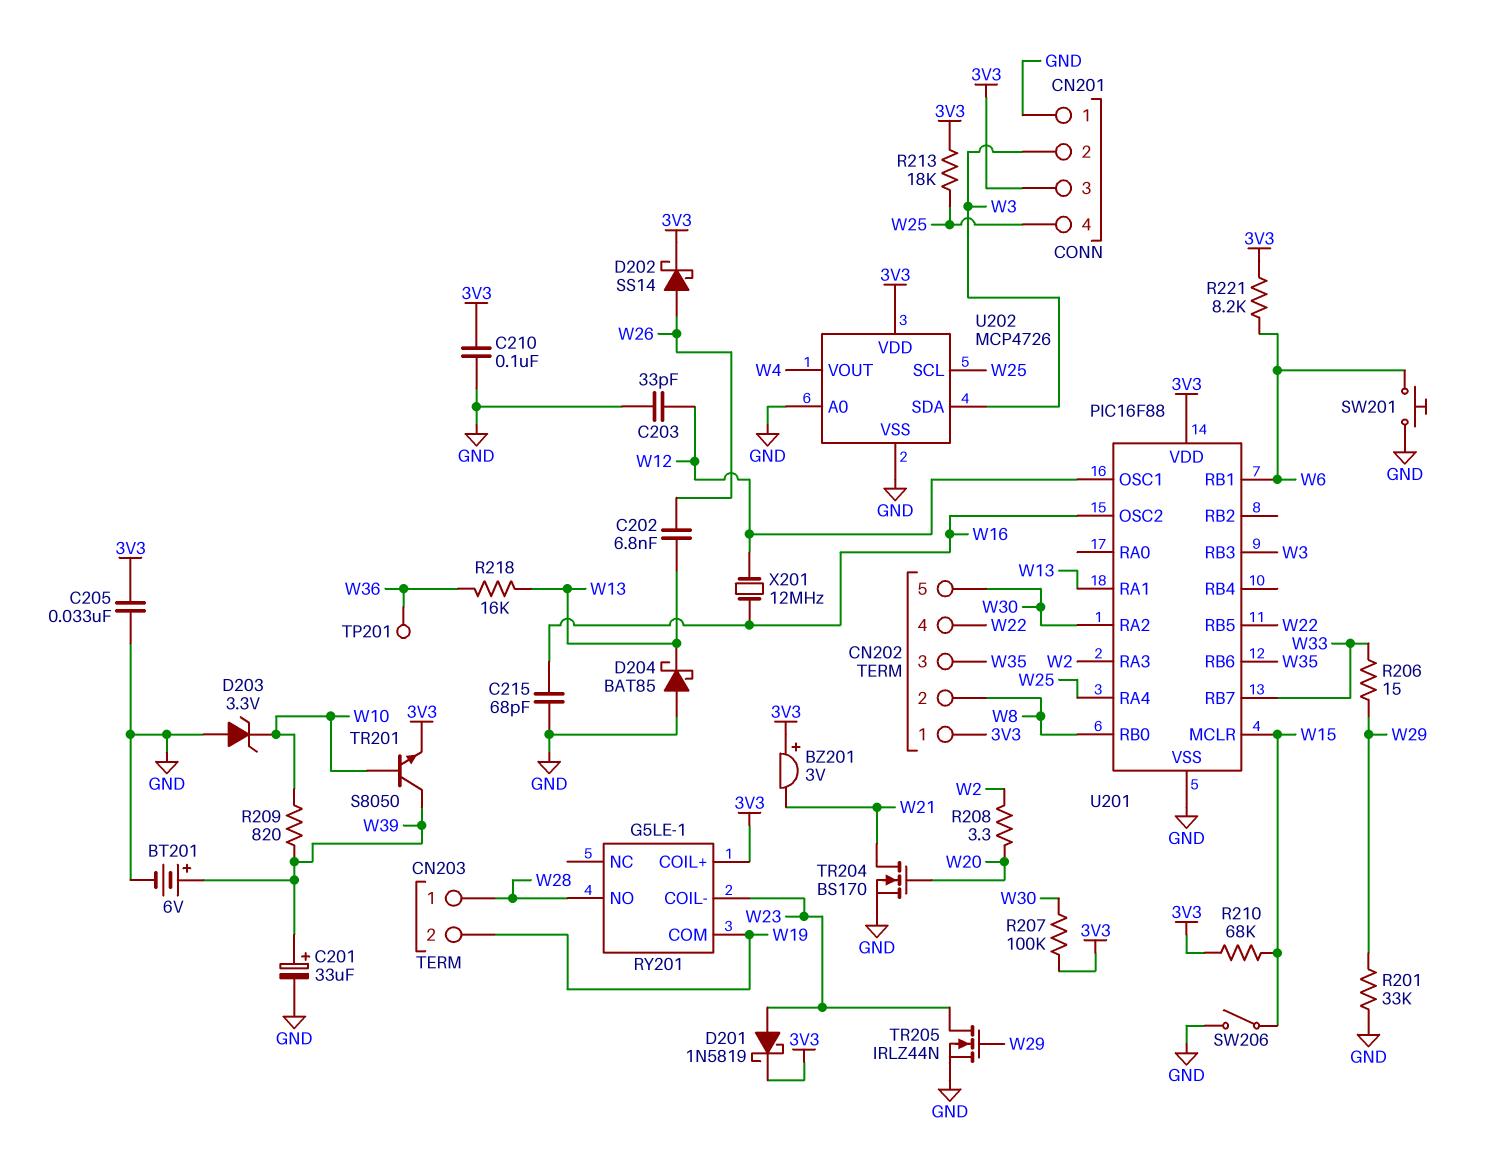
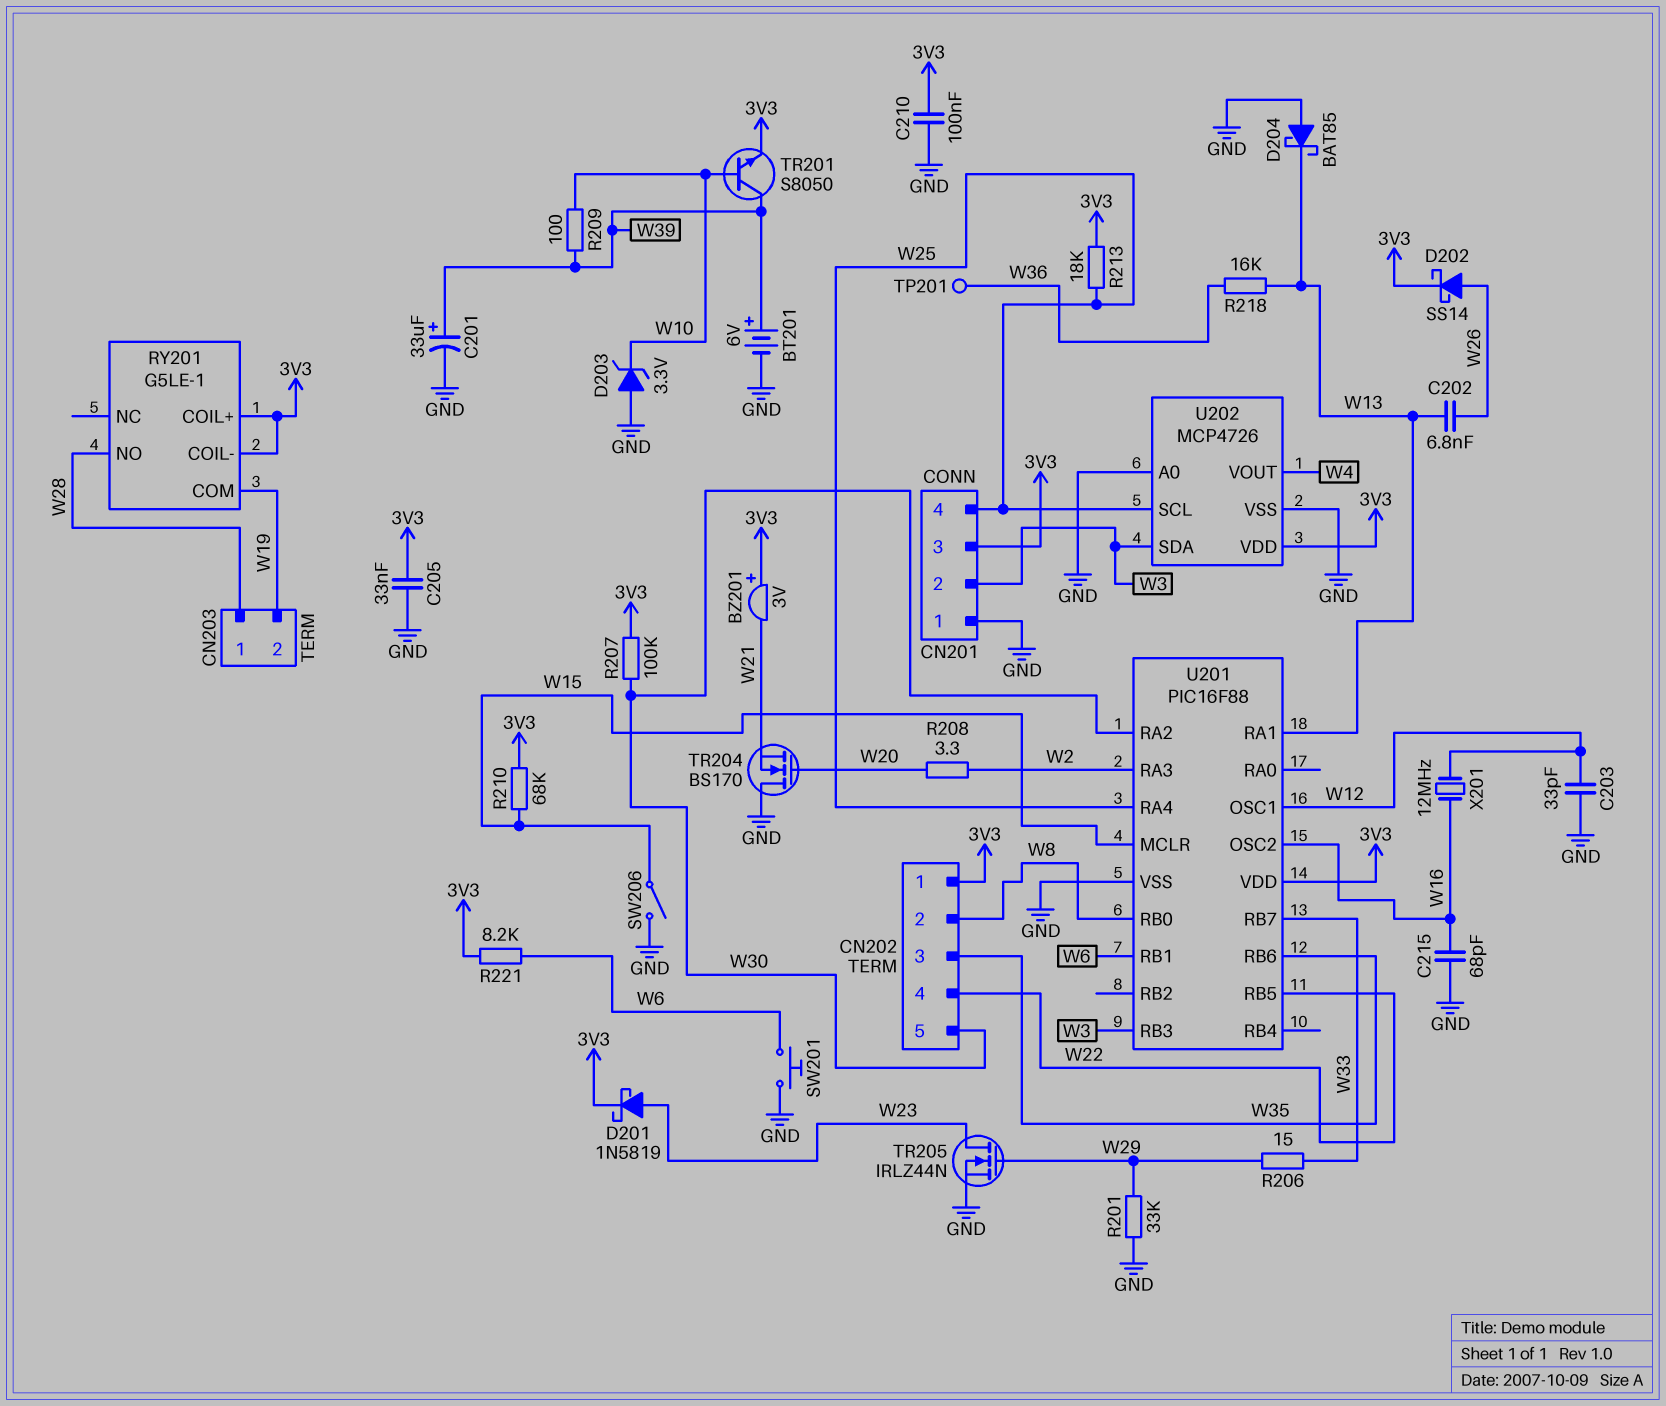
R209: 820 (W10, W39) -> 100 (W10, W39)
RY201 pin COIL-: W23 -> 3V3
TR204: NMOS BS170 (G W20, D W21, S GND) -> NMOS BS170 (G W20, D GND, S W21)

